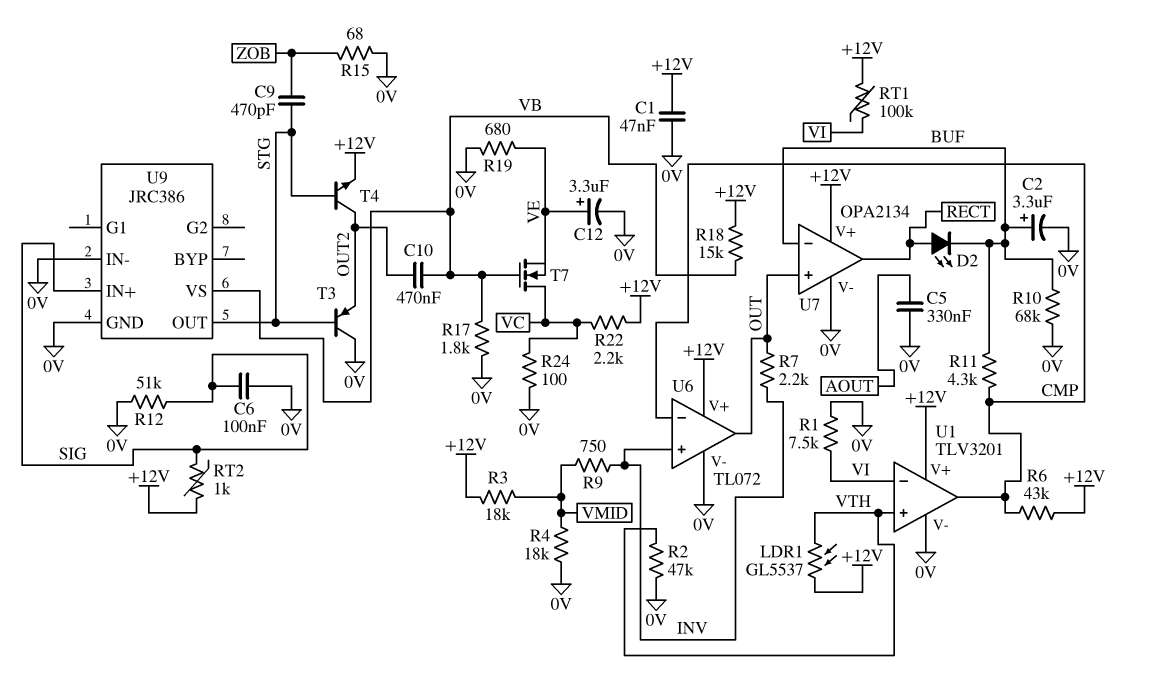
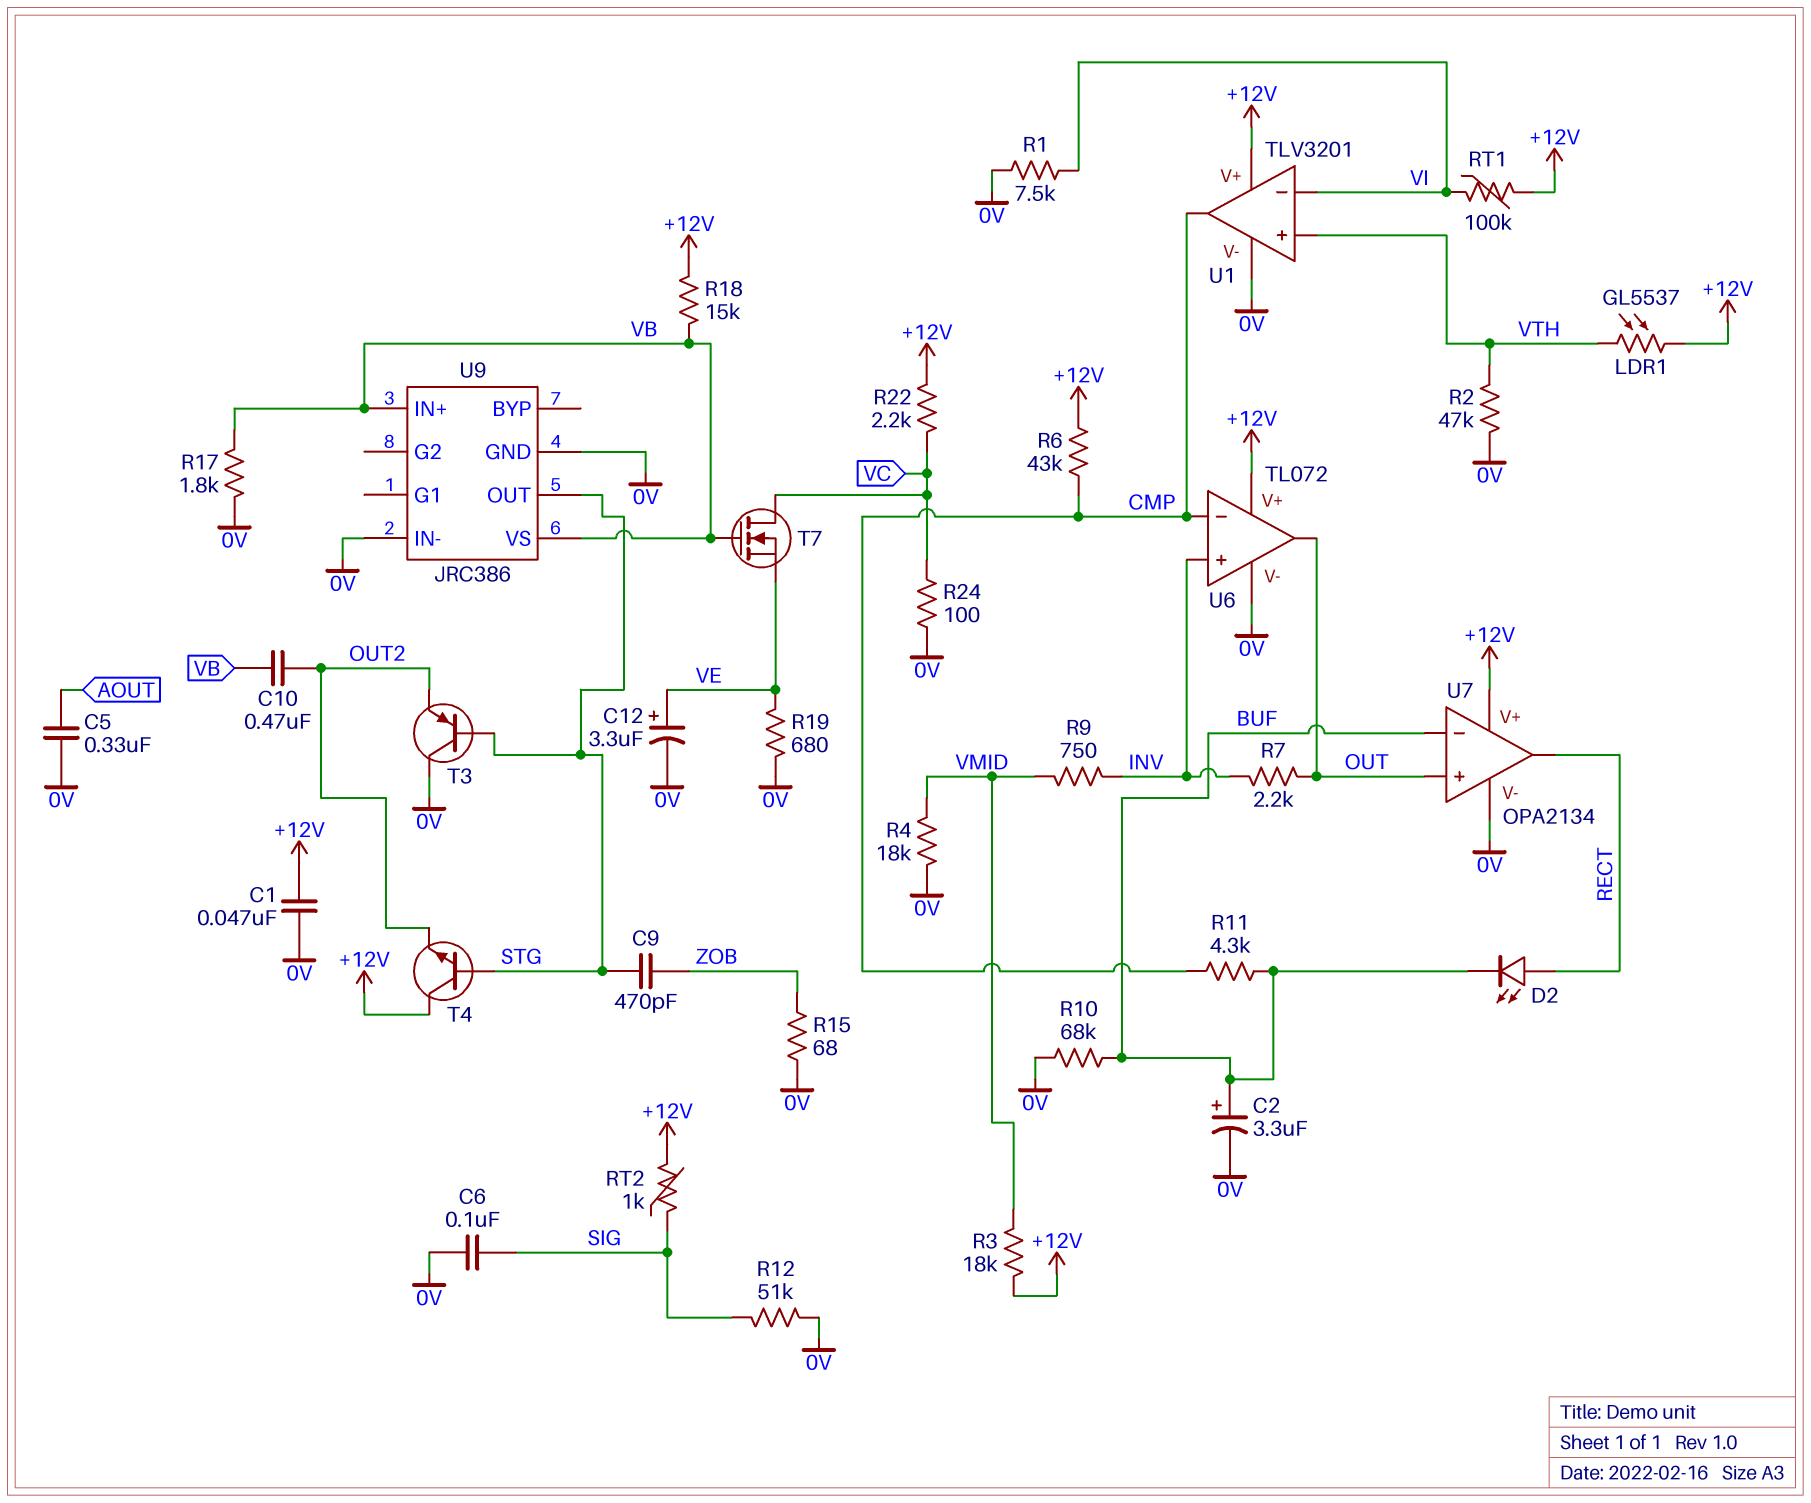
T4: NPN (B STG, C OUT2, E +12V) -> NPN (B STG, C +12V, E OUT2)
U9 pin IN+: SIG -> VB

